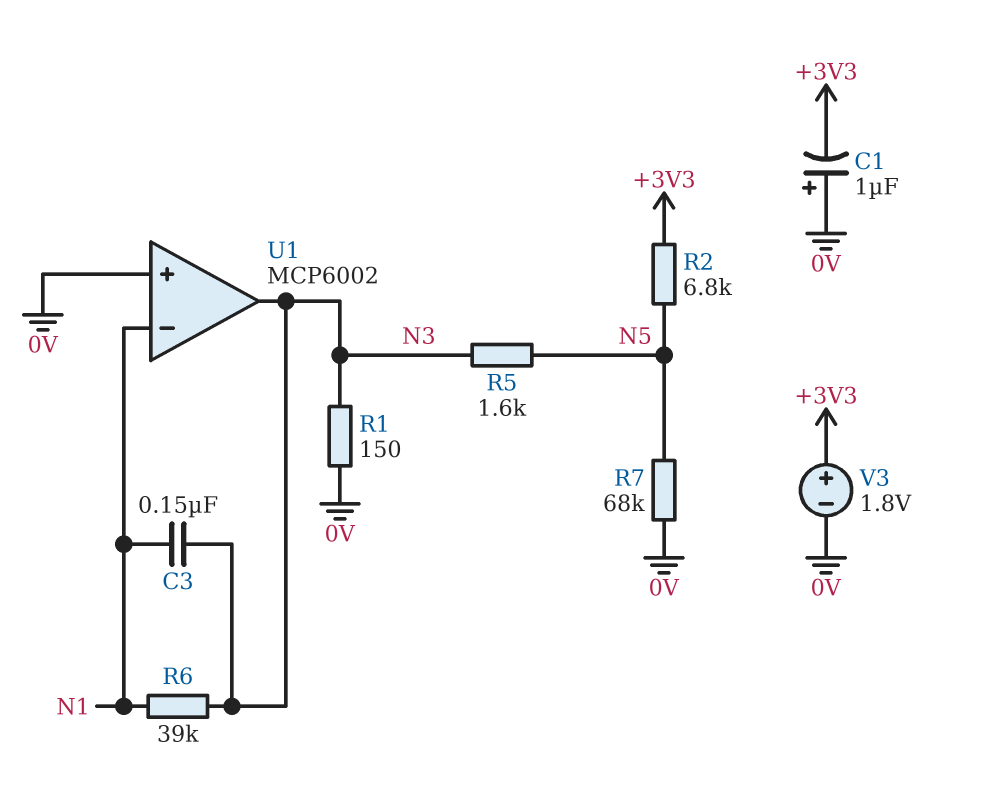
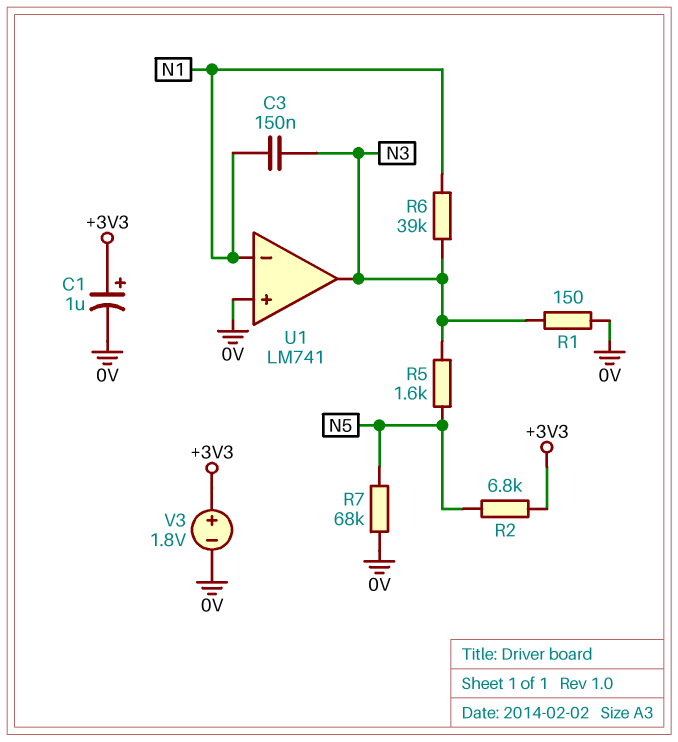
C1: 1uF (plus 0V, minus +3V3) -> 1uF (plus +3V3, minus 0V)
U1: MCP6002 -> LM741

